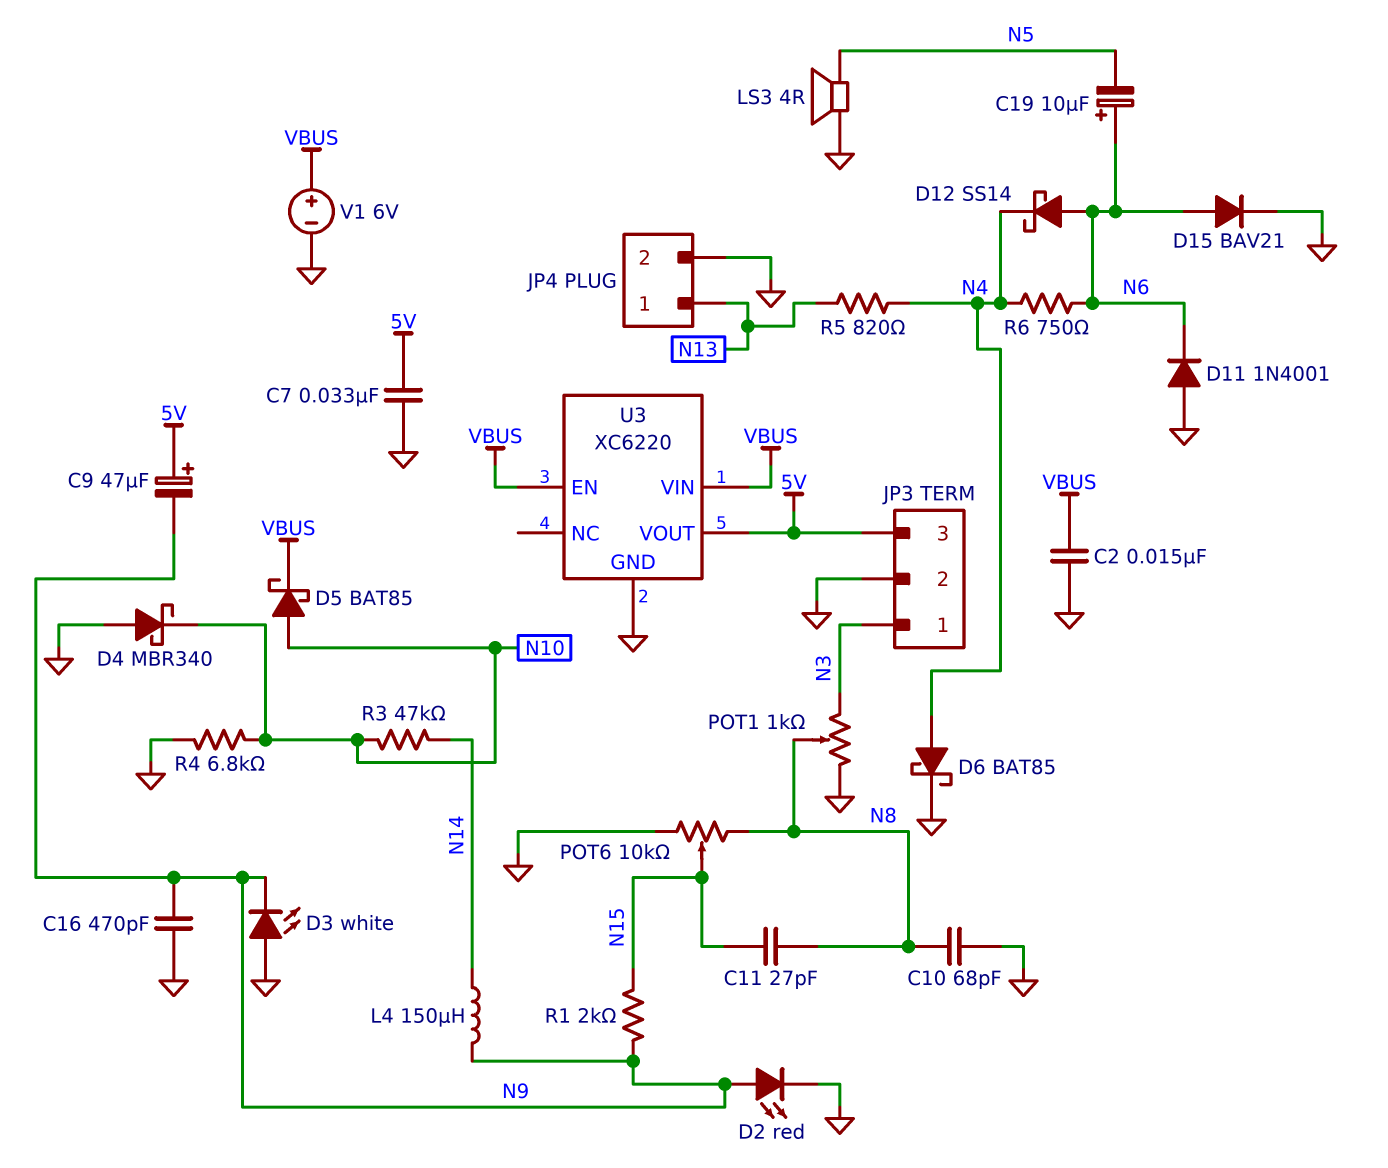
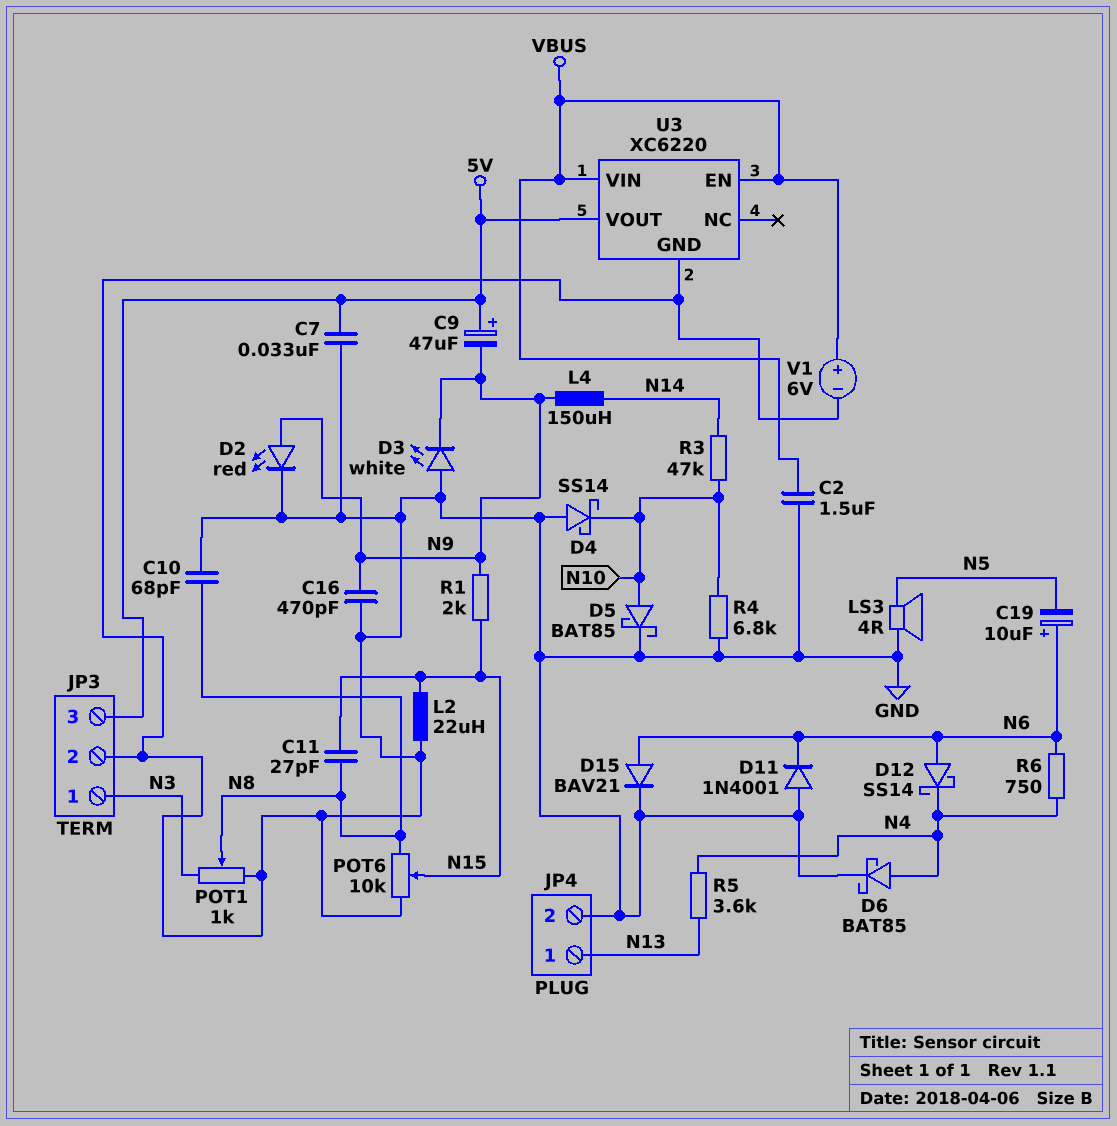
C2: 15nF (GND, VBUS) -> 1.5uF (GND, VBUS)
D4: schottky MBR340 (A GND, K N10) -> schottky SS14 (A GND, K N10)
D5: schottky BAT85 (A N10, K VBUS) -> schottky BAT85 (A N10, K GND)
L2: none -> 22uH (GND, N15)
R5: 820 (N4, N13) -> 3.6k (N4, N13)

